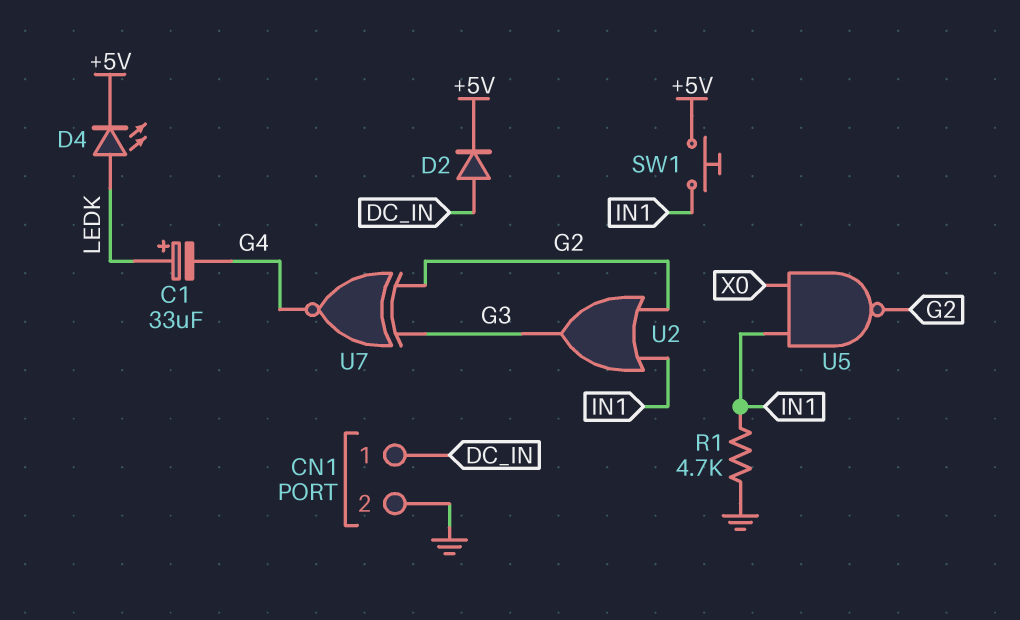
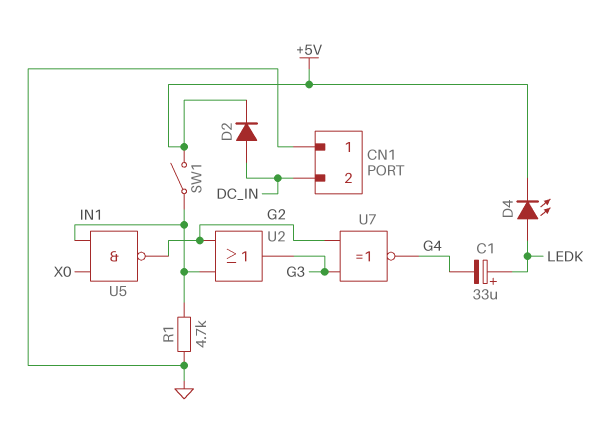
CN1 pin 1: DC_IN -> GND
CN1 pin 2: GND -> DC_IN
SW1: button (+5V, IN1) -> switch (+5V, IN1)

